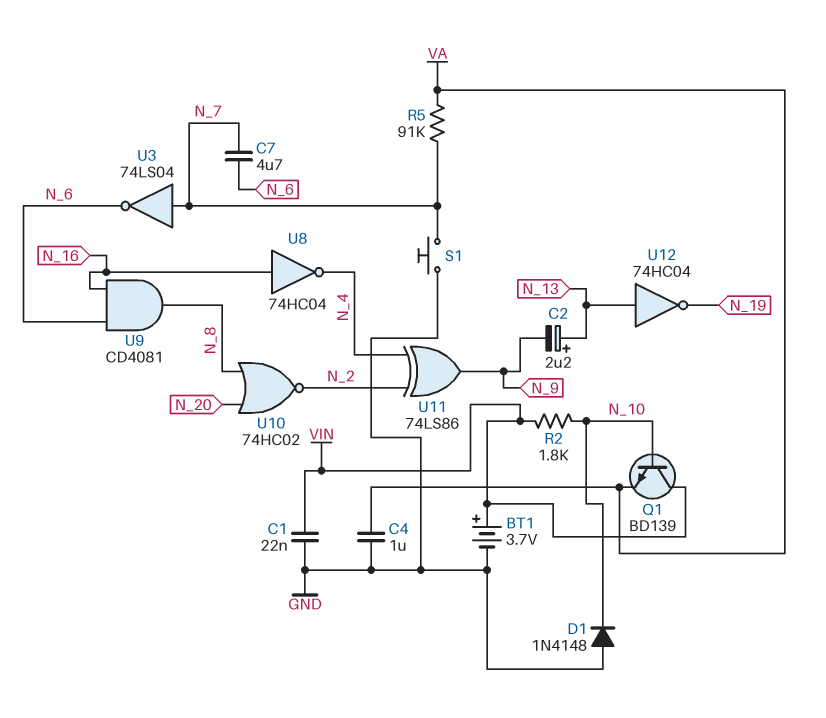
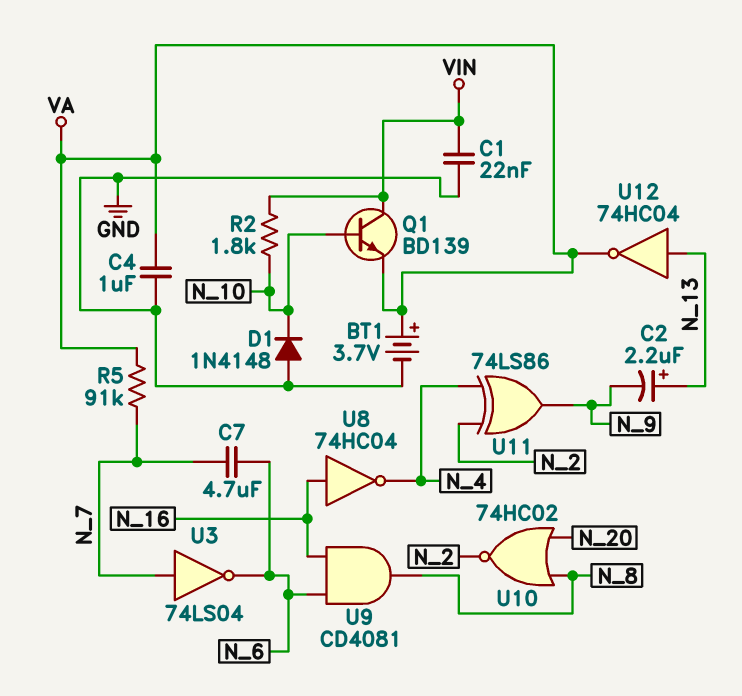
BT1: 3.7V (plus VIN, minus GND) -> 3.7V (plus VA, minus GND)
S1: button (GND, N_7) -> none
U12: NOT 74HC04 (in N_13, out N_19) -> NOT 74HC04 (in N_13, out VA)

